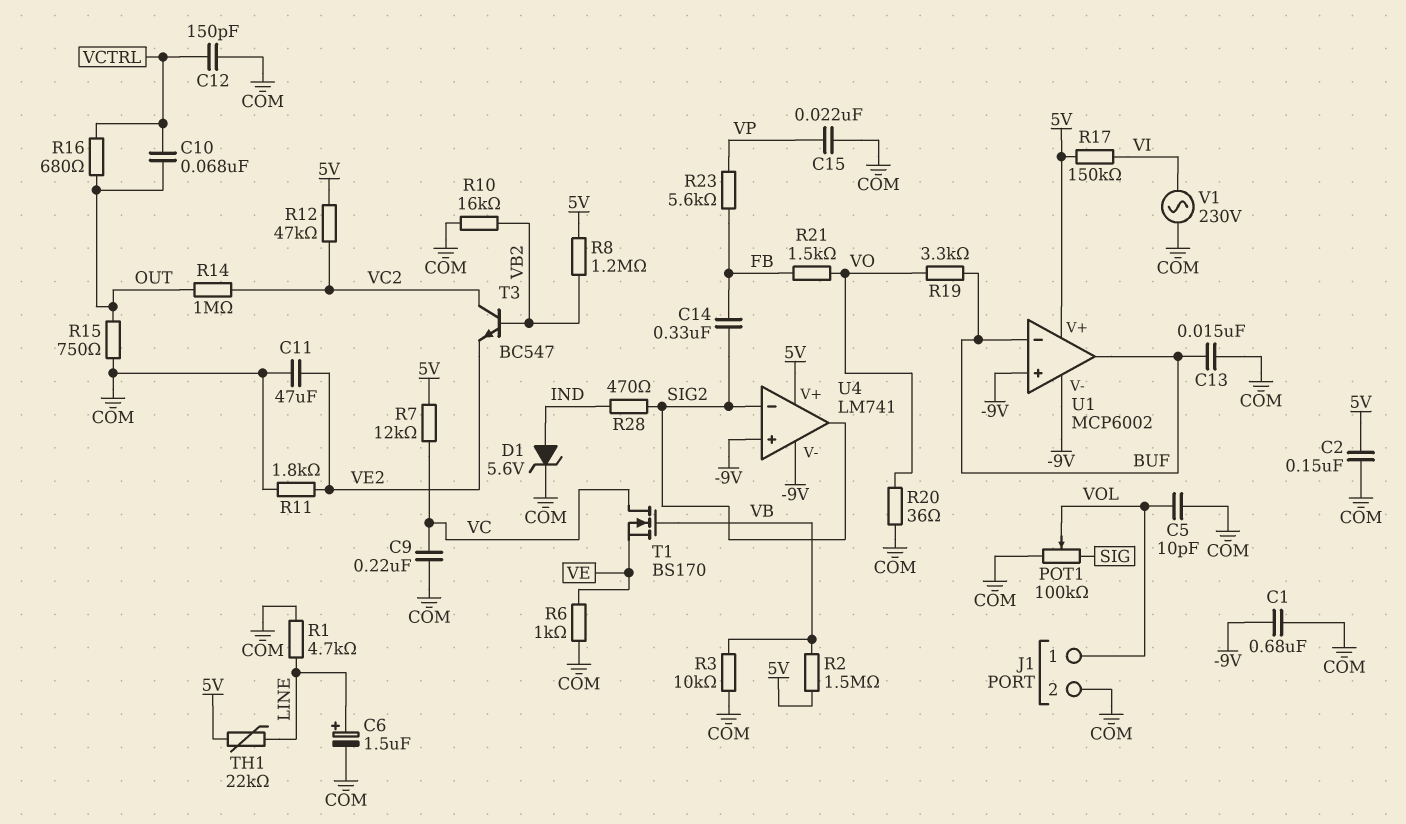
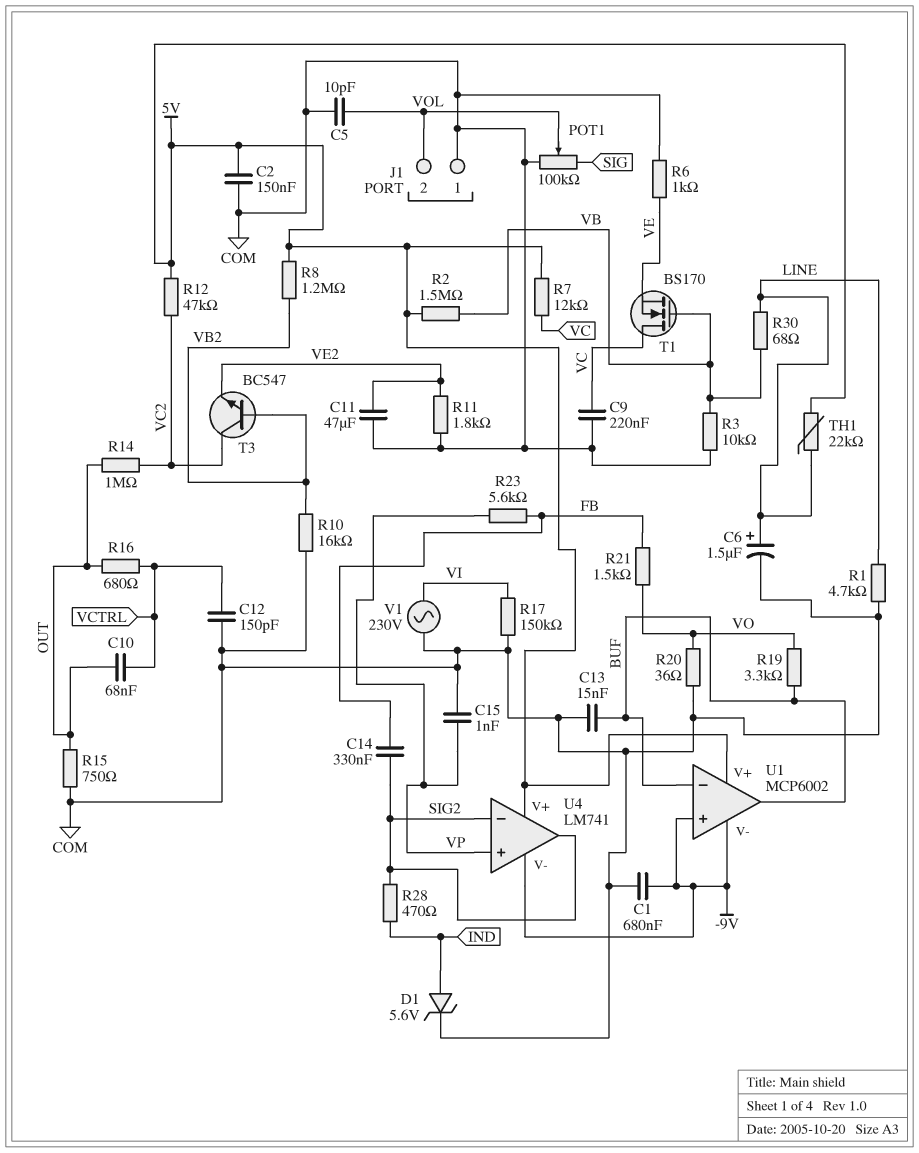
C15: 22nF (COM, VP) -> 1nF (COM, VP)
J1 pin 1: VOL -> COM
J1 pin 2: COM -> VOL
R17: 150k (5V, VI) -> 150k (COM, VI)
R30: none -> 68 (LINE, VB)
U4 pin in+: -9V -> VP

